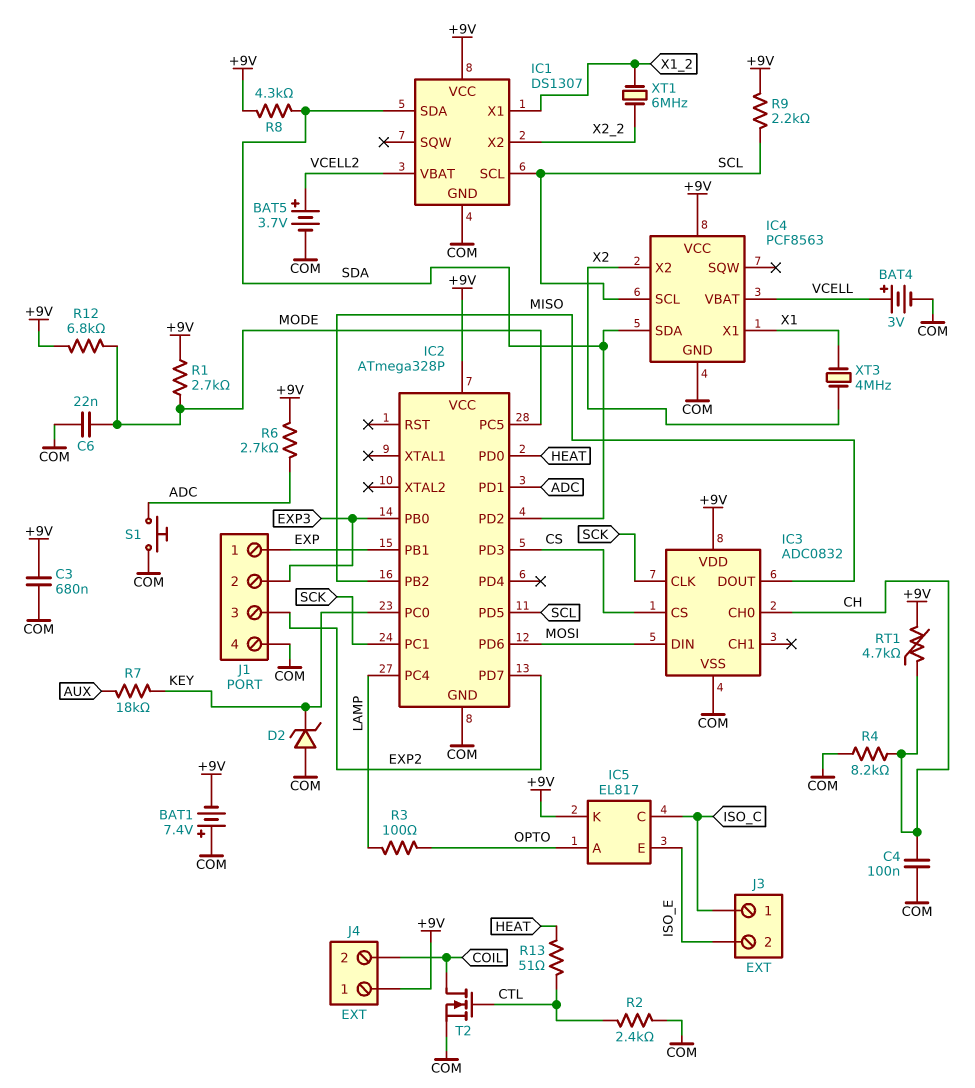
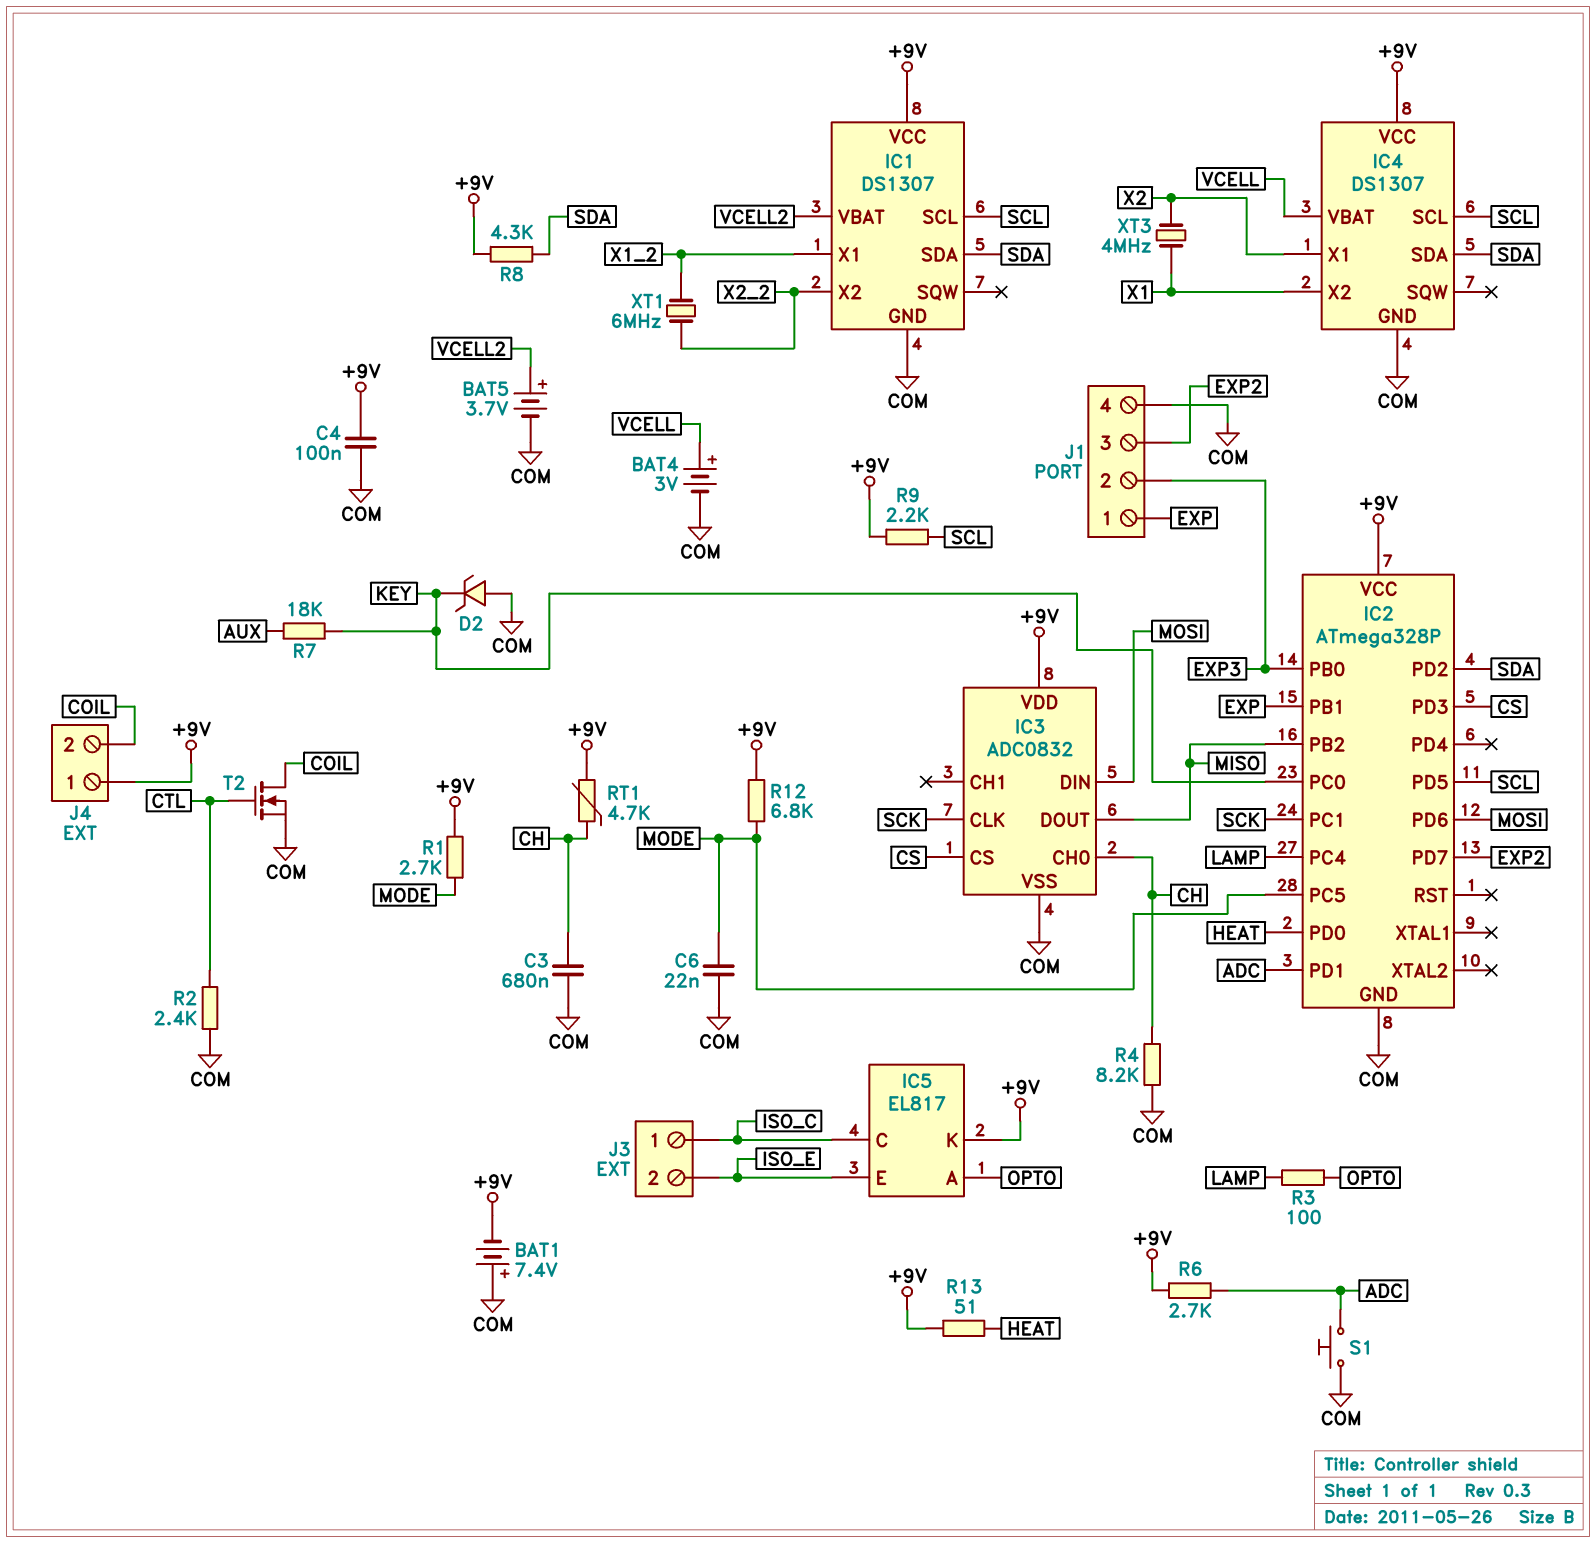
C3: 680nF (+9V, COM) -> 680nF (CH, COM)
C4: 100nF (CH, COM) -> 100nF (+9V, COM)
IC4: PCF8563 -> DS1307
IC4 pin X1: X1 -> X2
IC4 pin X2: X2 -> X1
R13: 51 (CTL, HEAT) -> 51 (+9V, HEAT)

